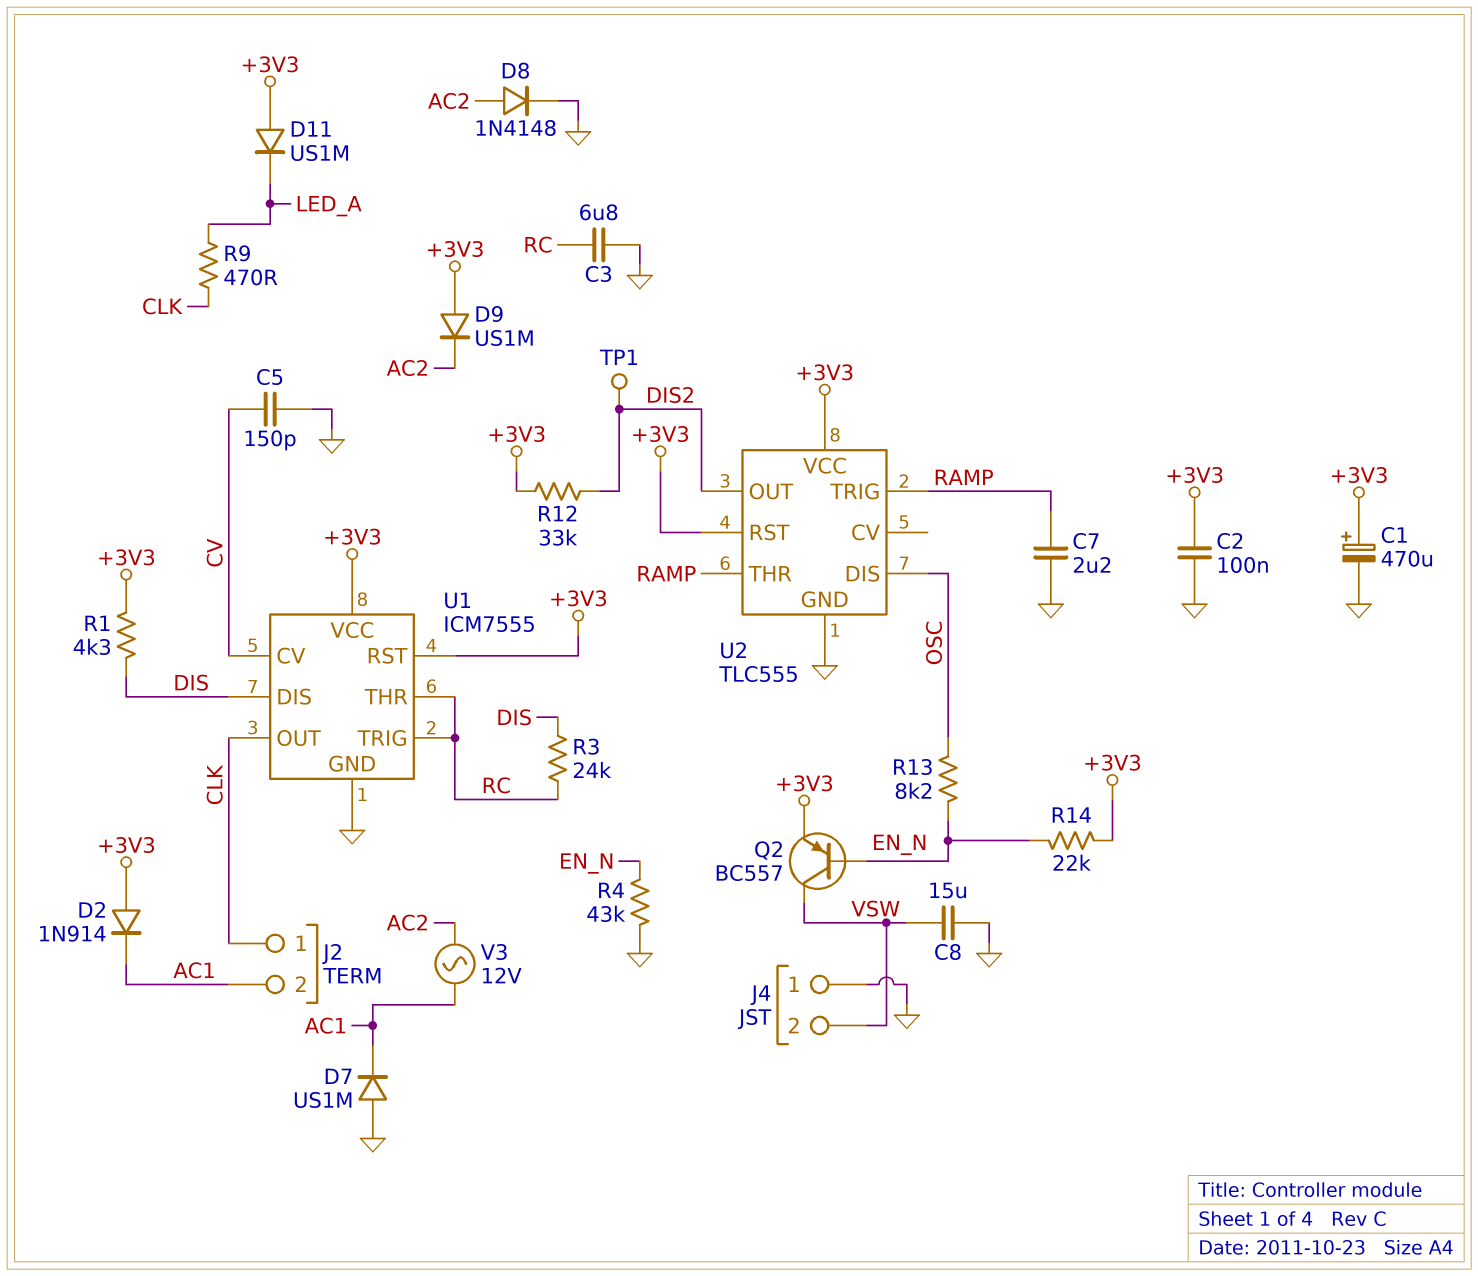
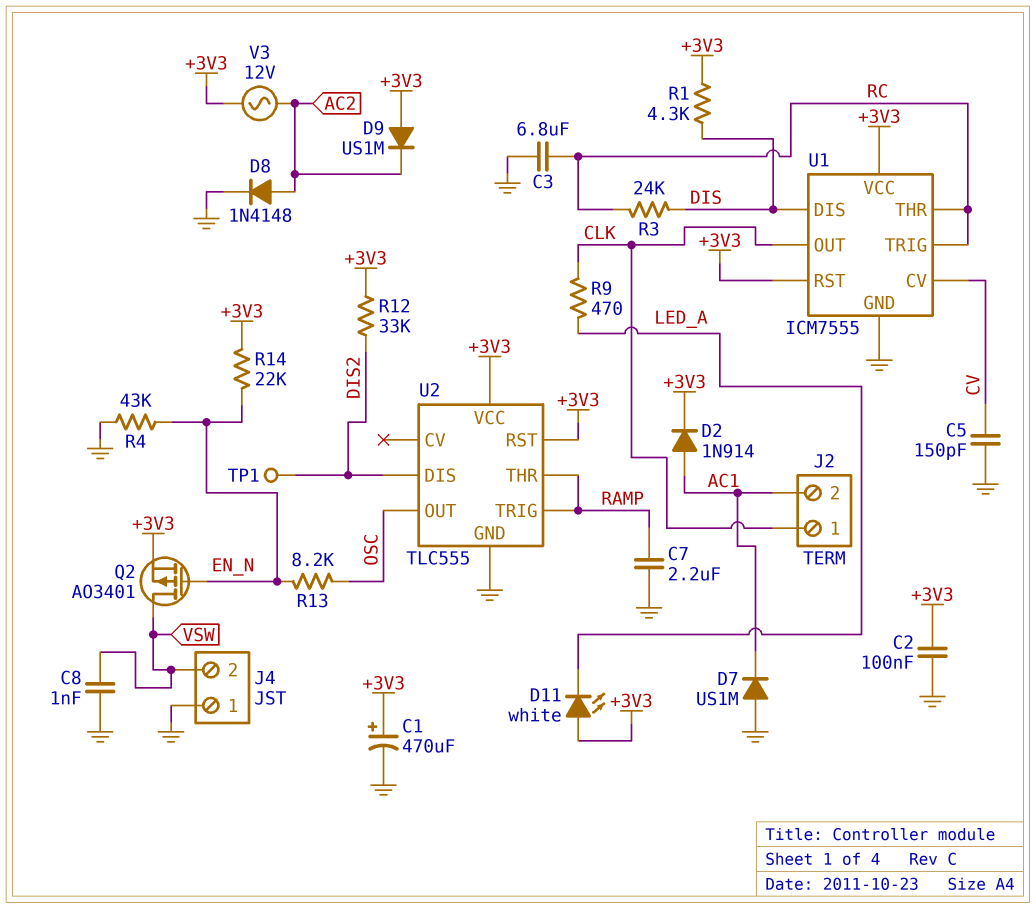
C8: 15uF (GND, VSW) -> 1nF (GND, VSW)
D2: diode 1N914 (A +3V3, K AC1) -> diode 1N914 (A AC1, K +3V3)
D11: diode US1M (A +3V3, K LED_A) -> LED white (A +3V3, K LED_A)
Q2: PNP BC557 (B EN_N, C VSW, E +3V3) -> PMOS AO3401 (G EN_N, D VSW, S +3V3)
U2 pin DIS: OSC -> DIS2
U2 pin OUT: DIS2 -> OSC
V3: AC 12V (AC1, AC2) -> AC 12V (+3V3, AC2)

